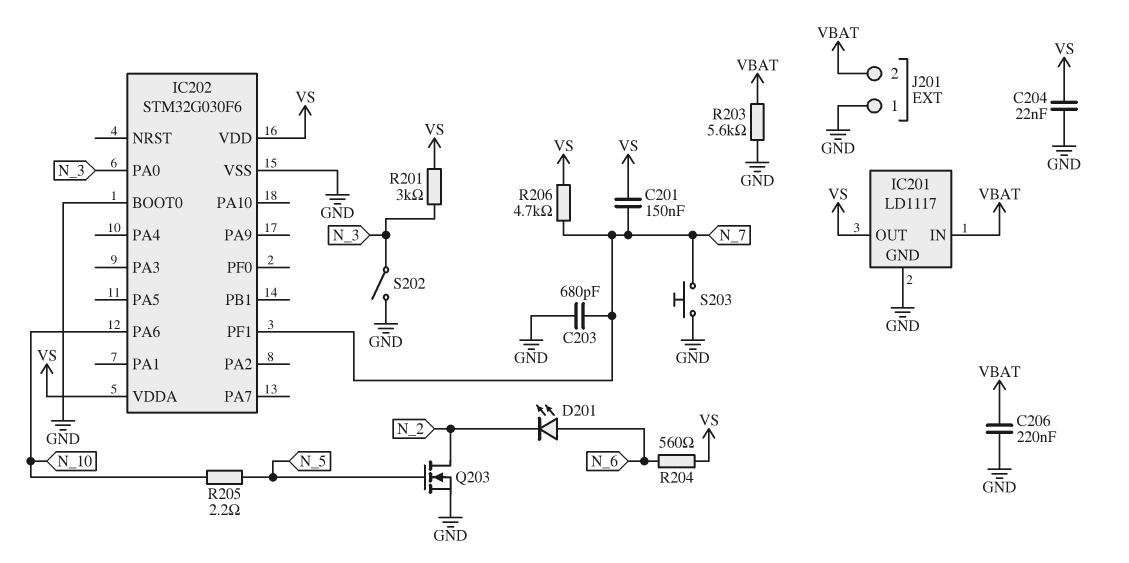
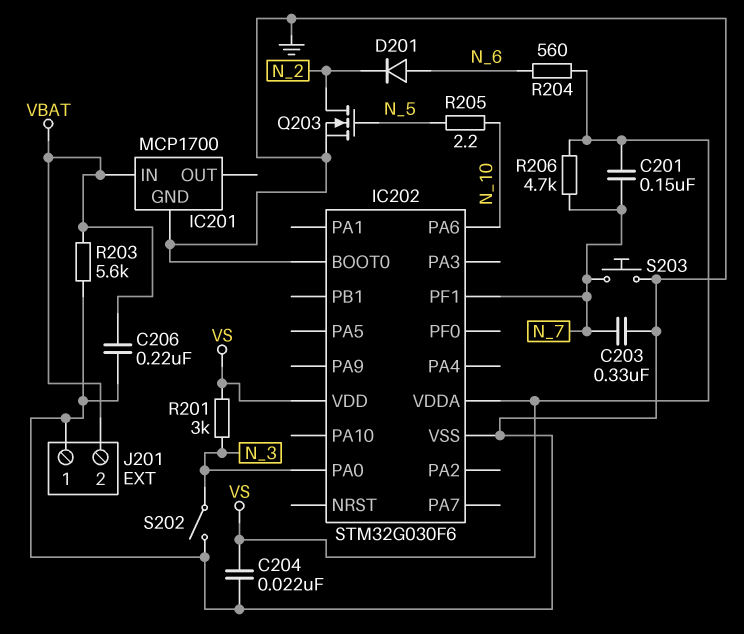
C203: 680pF (GND, N_7) -> 330nF (GND, N_7)
D201: LED (A N_6, K N_2) -> diode (A N_6, K N_2)
IC201: LD1117 -> MCP1700
IC201 pin OUT: VS -> none

